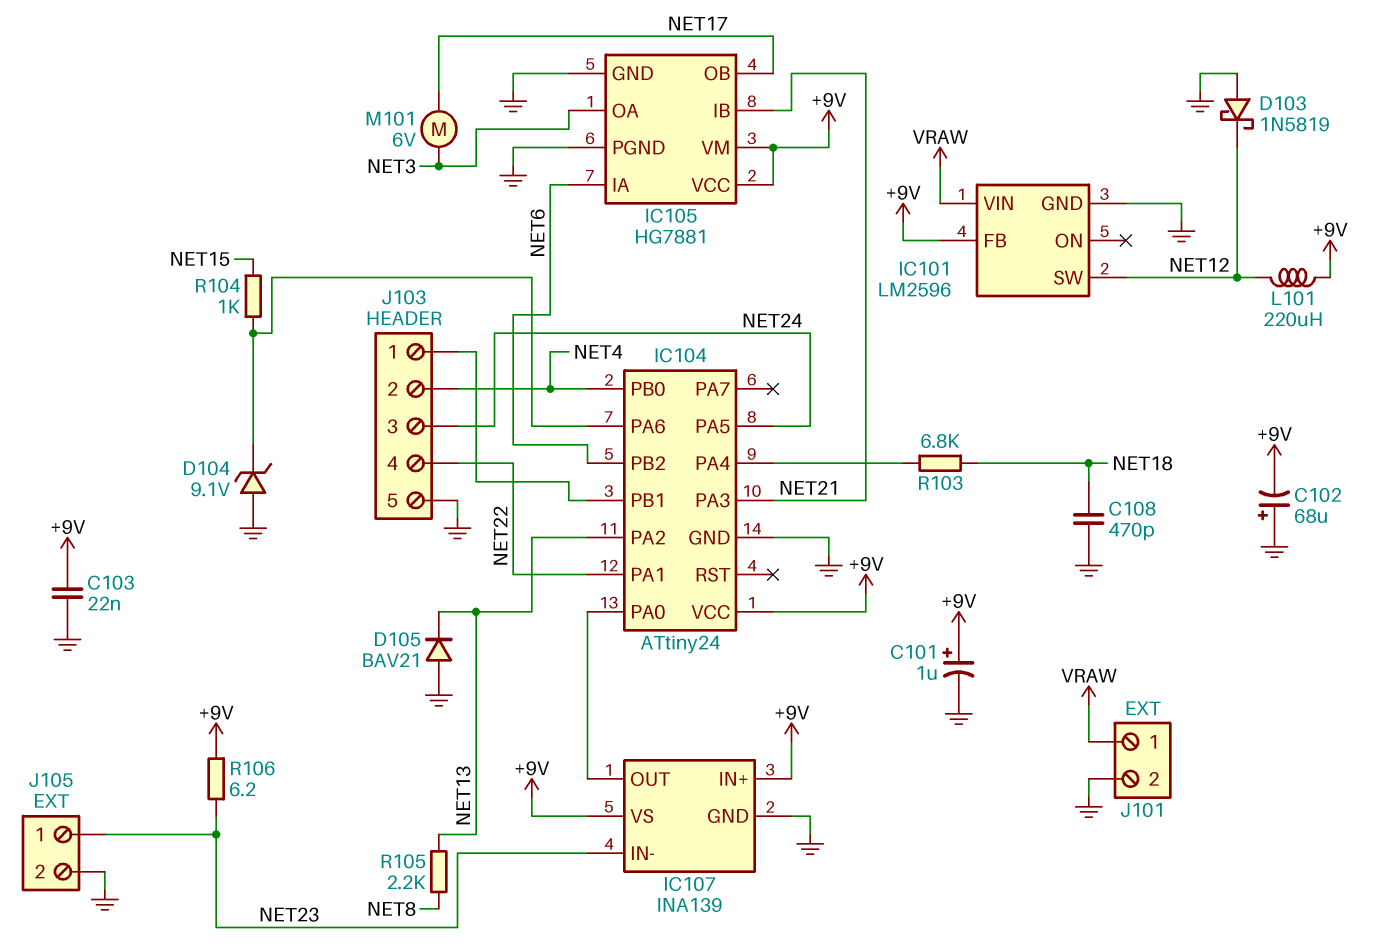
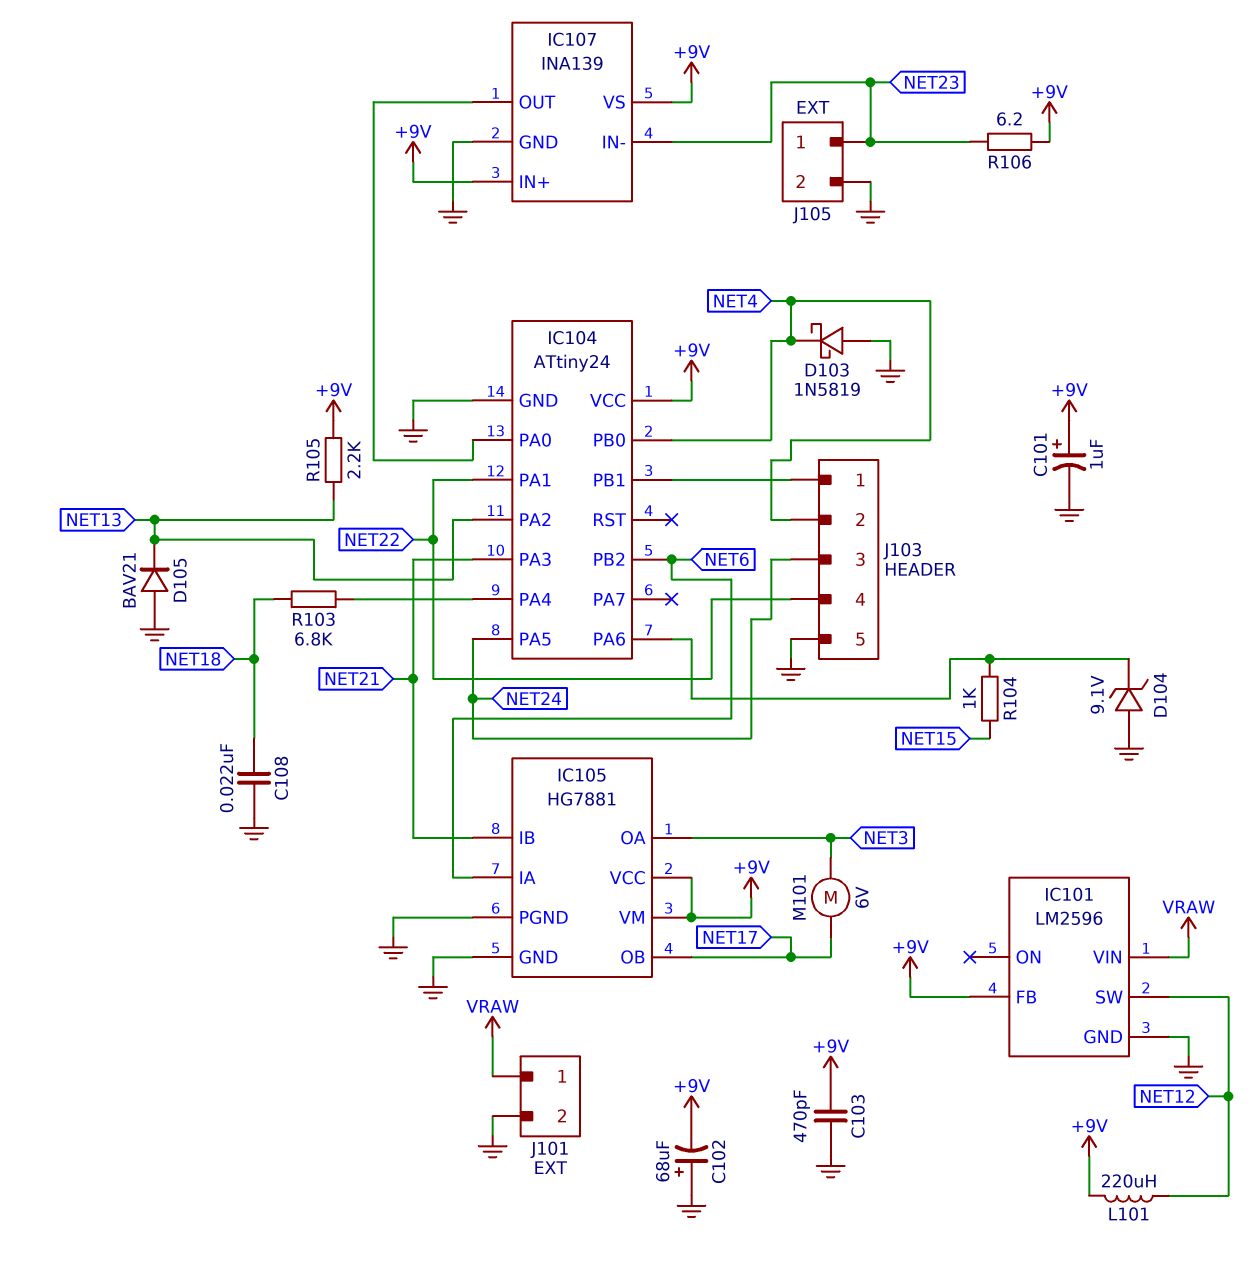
C103: 22nF (+9V, GND) -> 470pF (+9V, GND)
C108: 470pF (GND, NET18) -> 22nF (GND, NET18)
D103: schottky 1N5819 (A GND, K NET12) -> schottky 1N5819 (A GND, K NET4)
R105: 2.2k (NET8, NET13) -> 2.2k (+9V, NET13)

